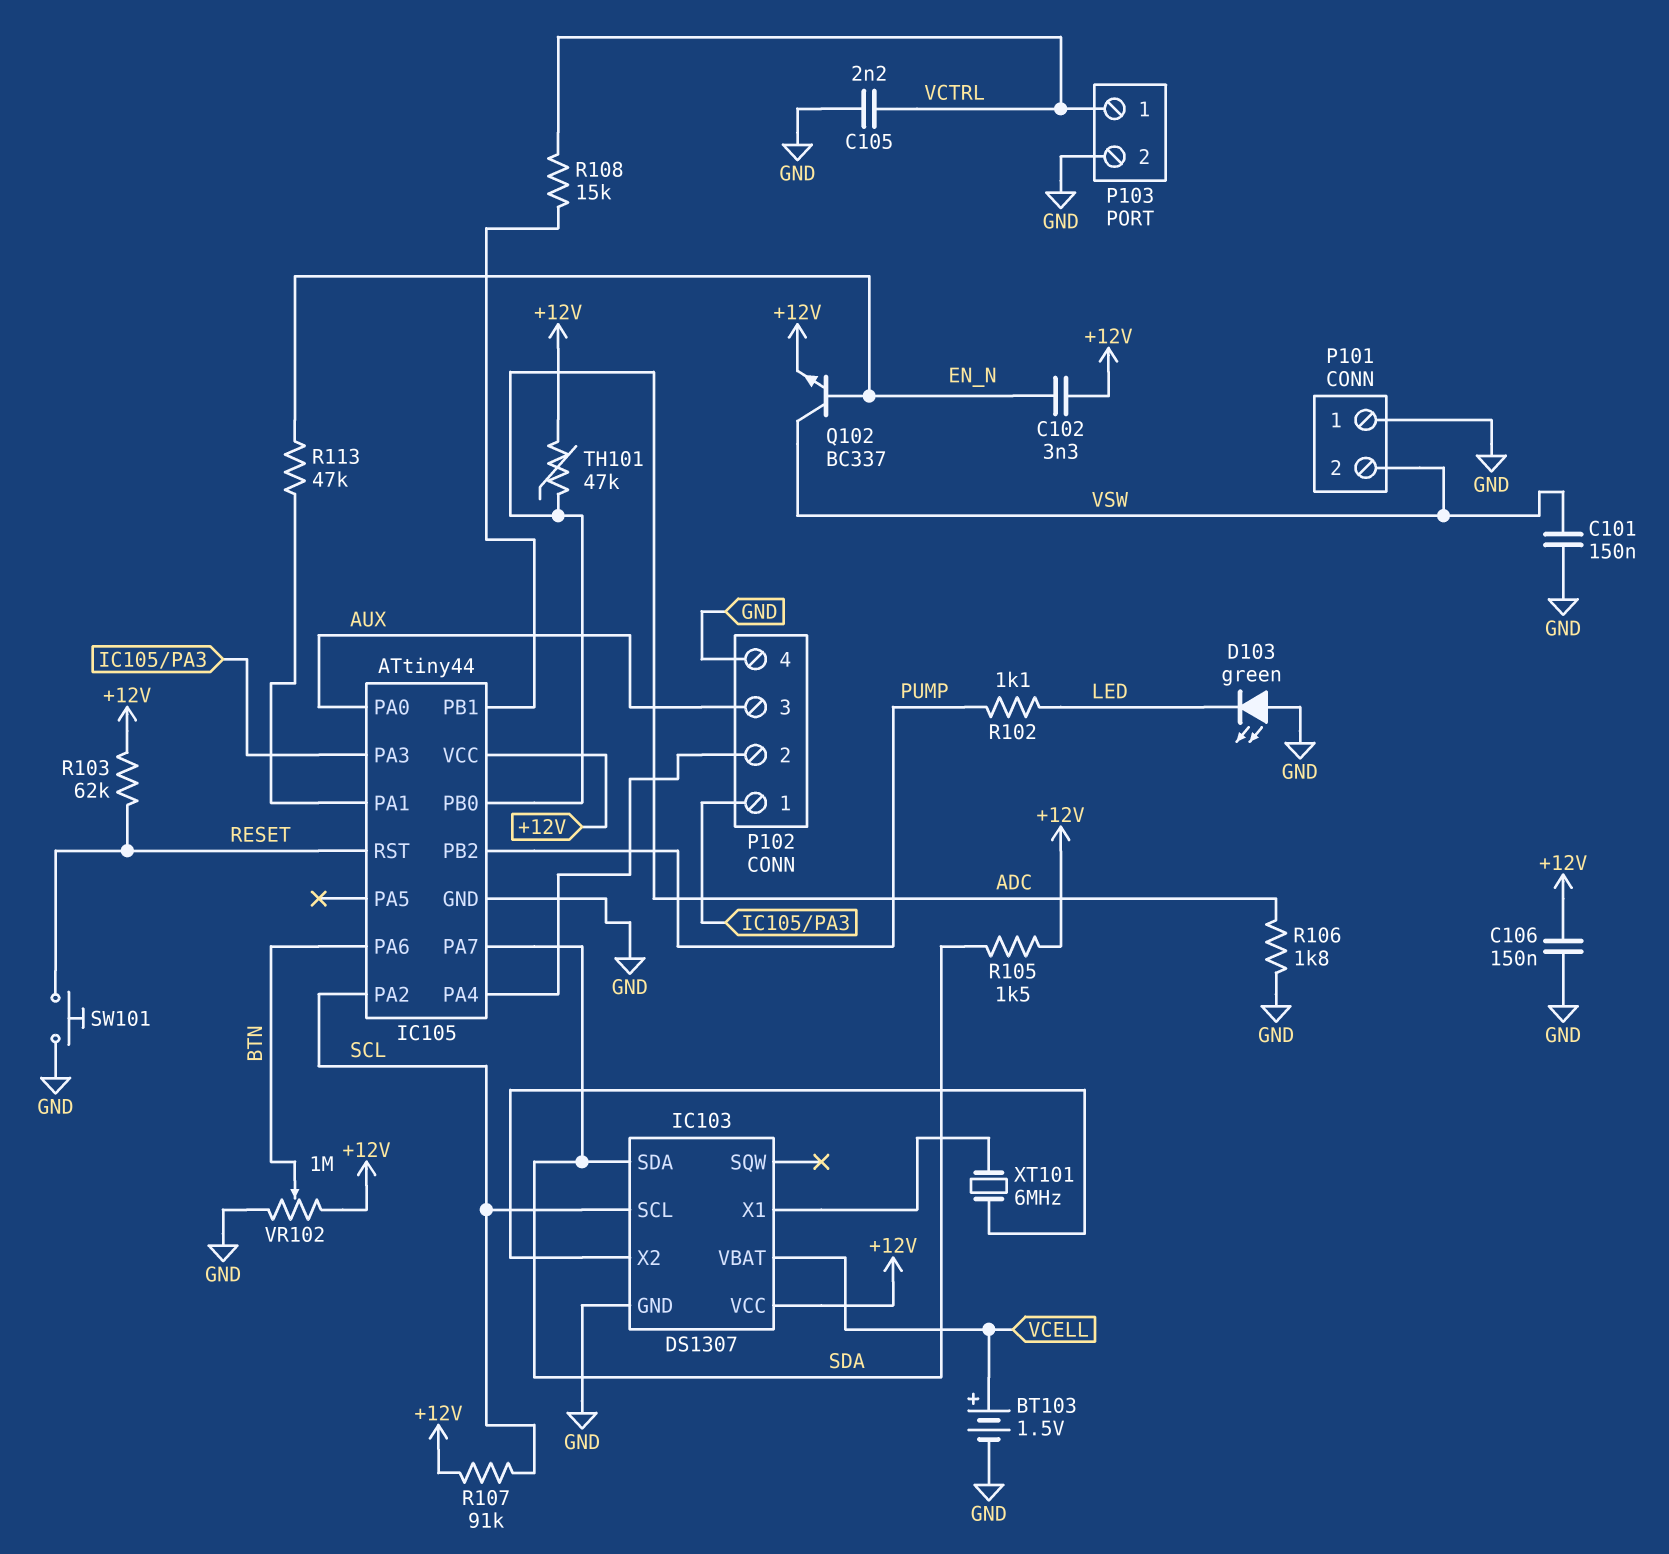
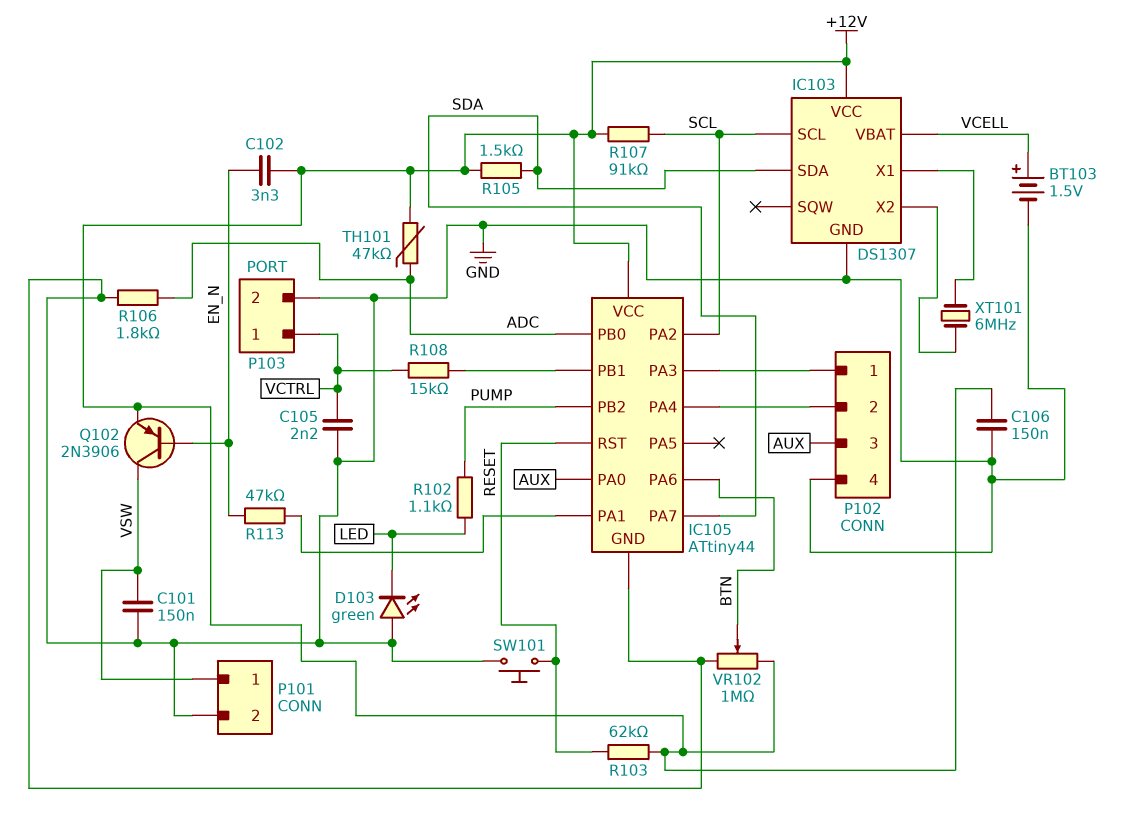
P101 pin 1: GND -> VSW
P101 pin 2: VSW -> GND
Q102: NPN BC337 (B EN_N, C VSW, E +12V) -> PNP 2N3906 (B EN_N, C VSW, E +12V)

